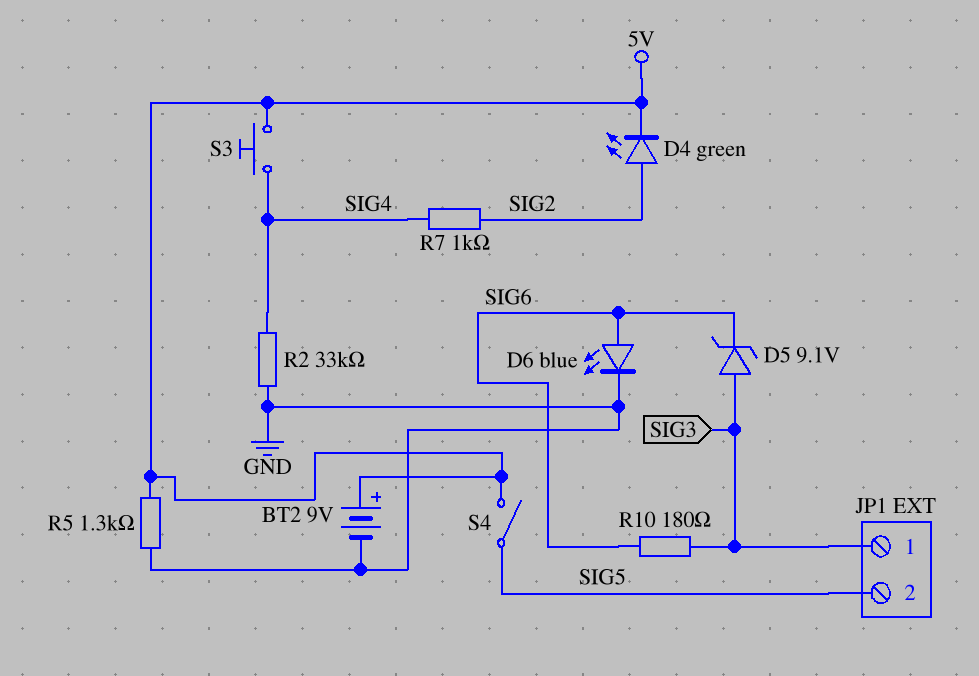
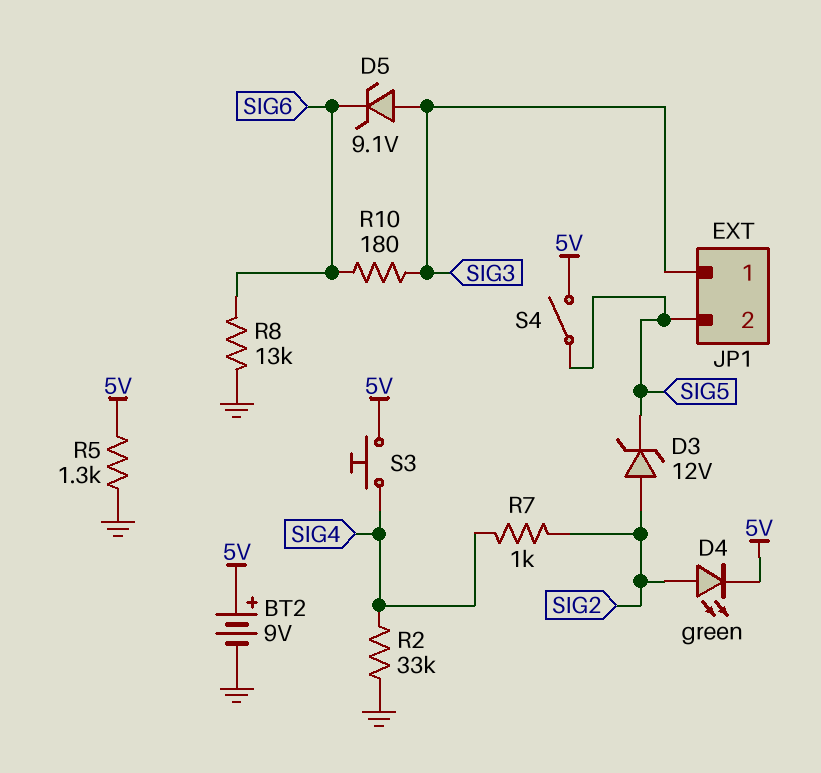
D3: none -> zener 12V (A SIG2, K SIG5)
D6: LED blue (A SIG6, K GND) -> none
R8: none -> 13k (GND, SIG6)

